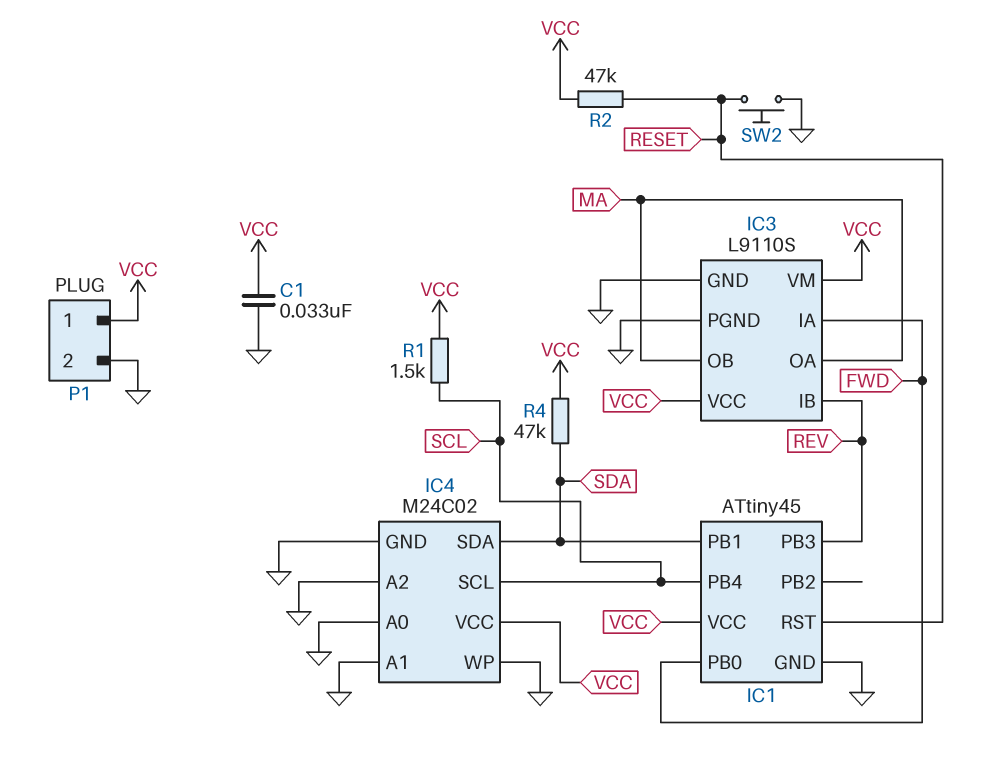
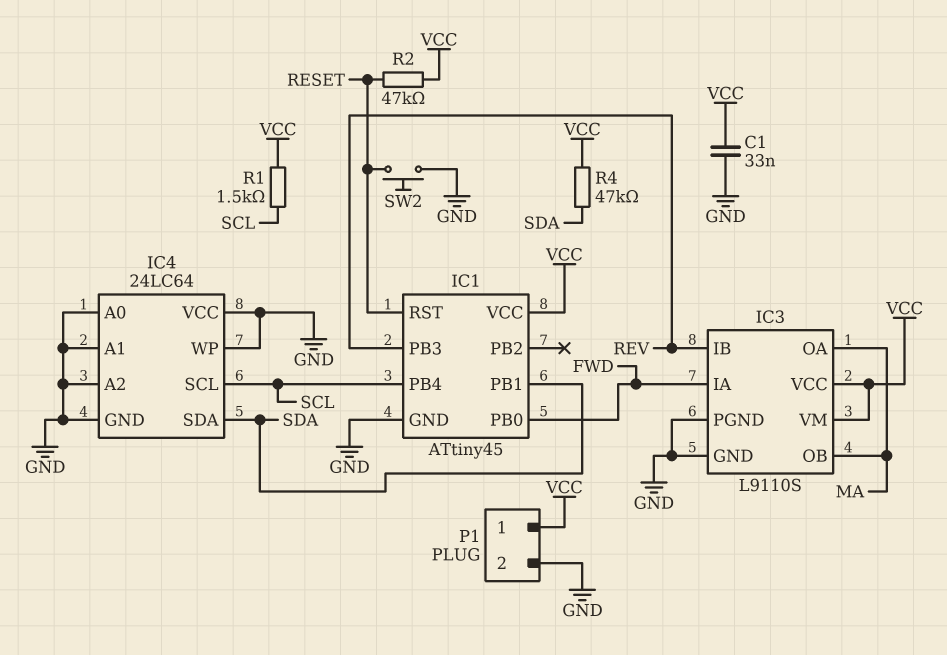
IC4: M24C02 -> 24LC64
IC4 pin VCC: VCC -> GND

